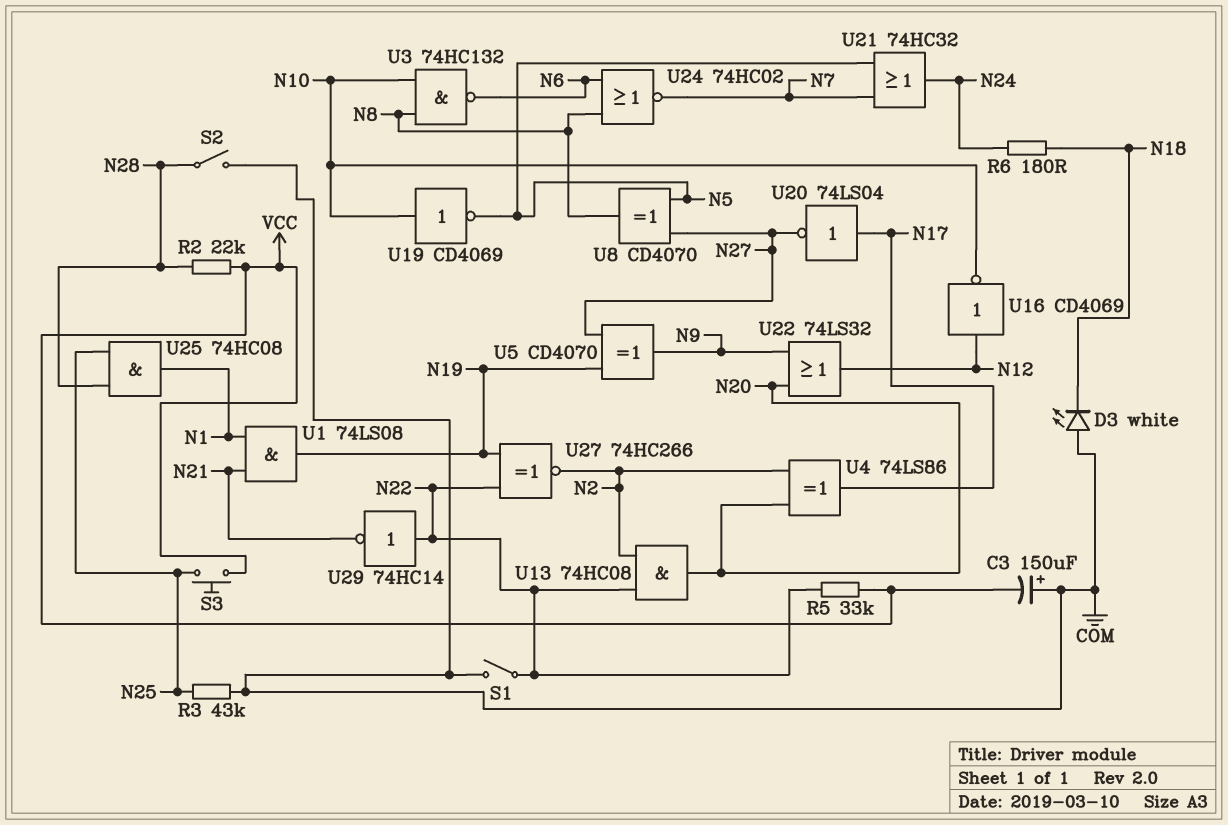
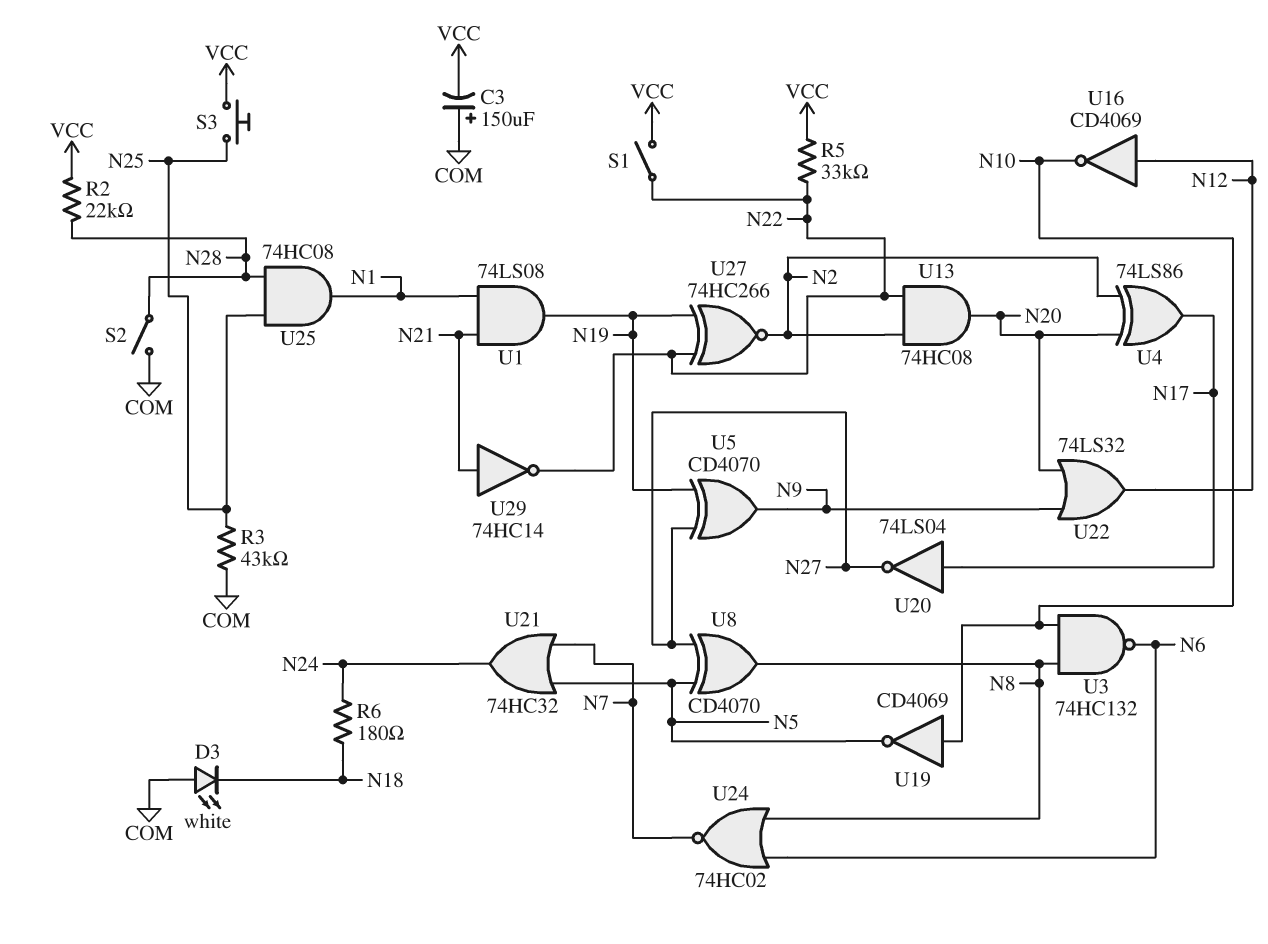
S1: switch (COM, N22) -> switch (N22, VCC)
U29: NOT 74HC14 (in N22, out N21) -> NOT 74HC14 (in N21, out N22)

